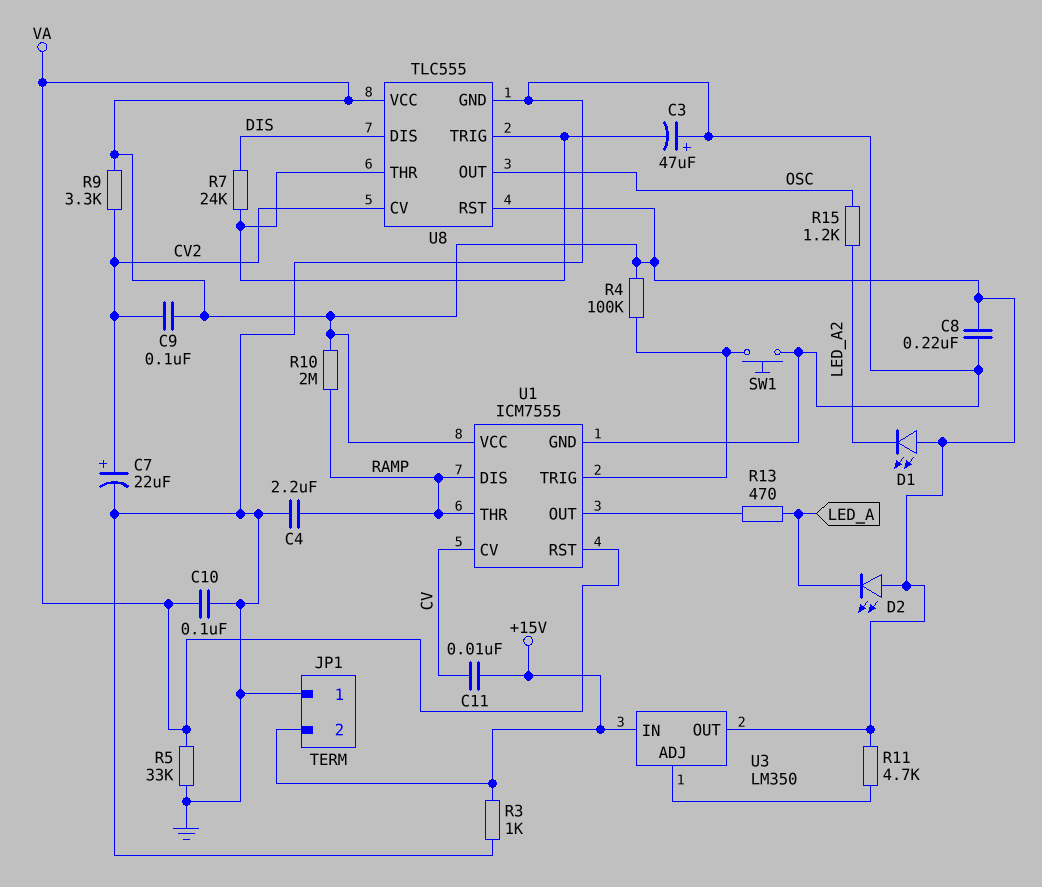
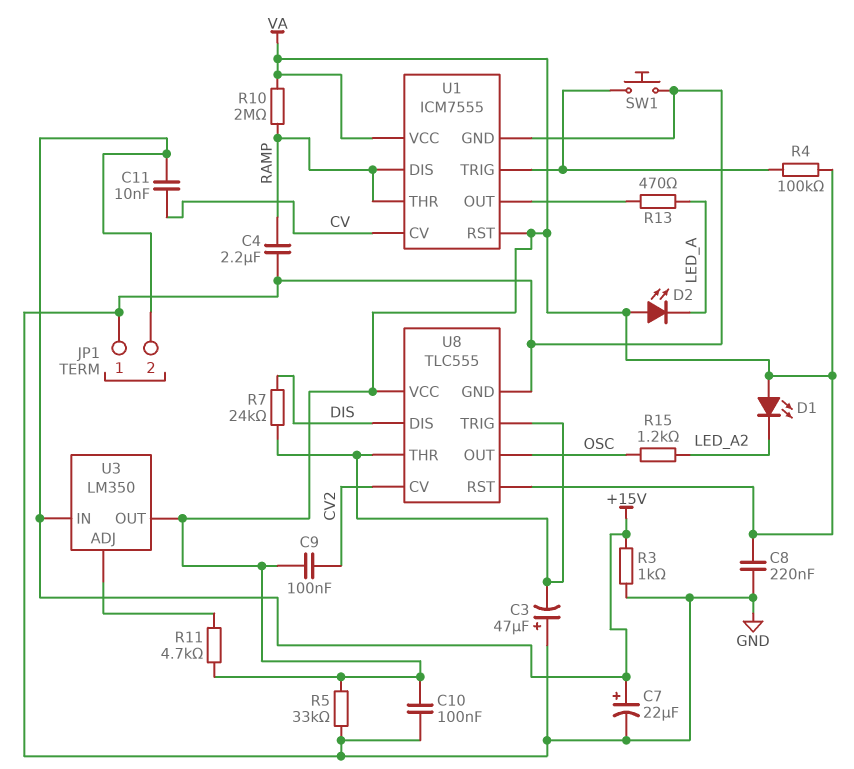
C7: 22uF (plus CV2, minus GND) -> 22uF (plus +15V, minus GND)
R9: 3.3k (CV2, VA) -> none

